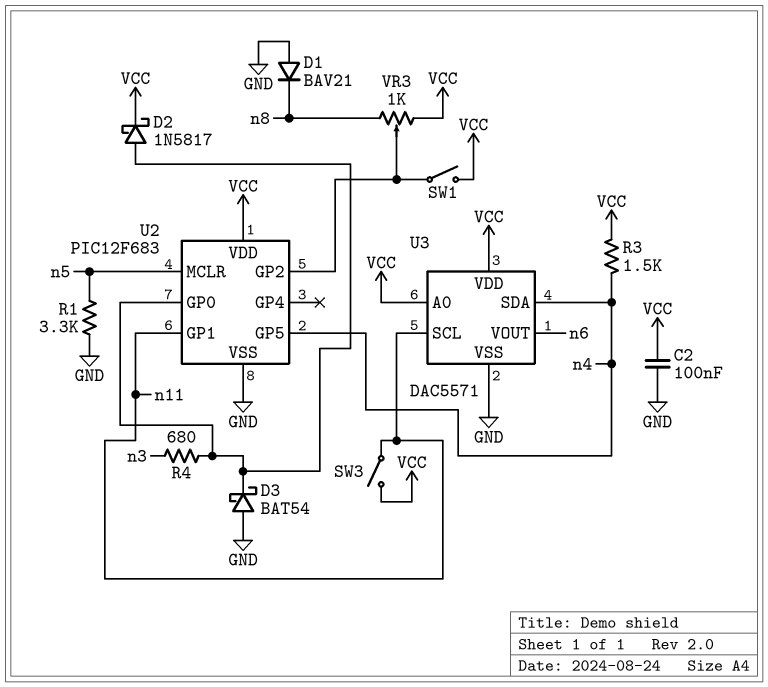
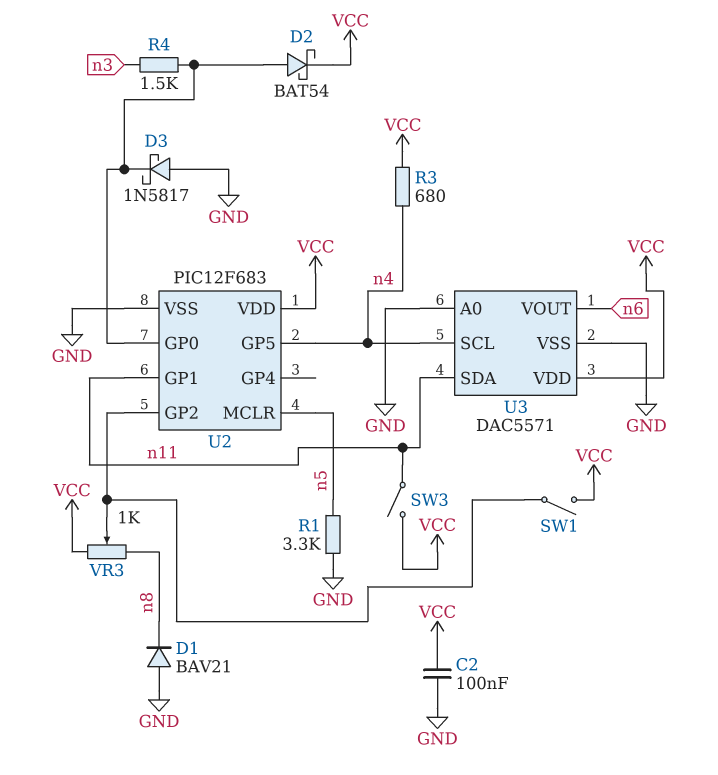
D2: schottky 1N5817 (A U2/GP0, K VCC) -> schottky BAT54 (A U2/GP0, K VCC)
D3: schottky BAT54 (A GND, K U2/GP0) -> schottky 1N5817 (A GND, K U2/GP0)
R3: 1.5k (VCC, n4) -> 680 (VCC, n4)
R4: 680 (U2/GP0, n3) -> 1.5k (U2/GP0, n3)
U3 pin A0: VCC -> GND
U3 pin SCL: n11 -> n4
U3 pin SDA: n4 -> n11

